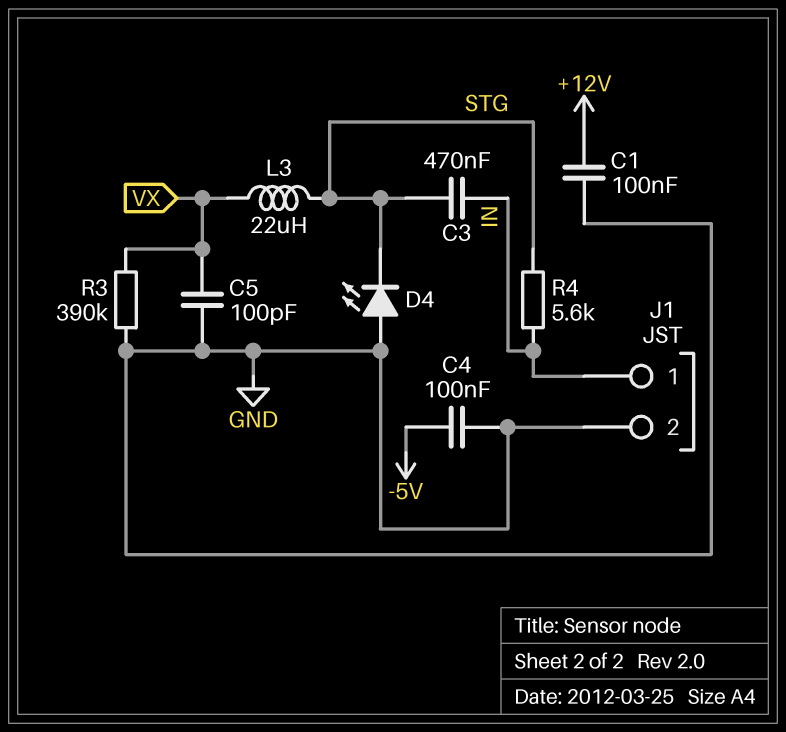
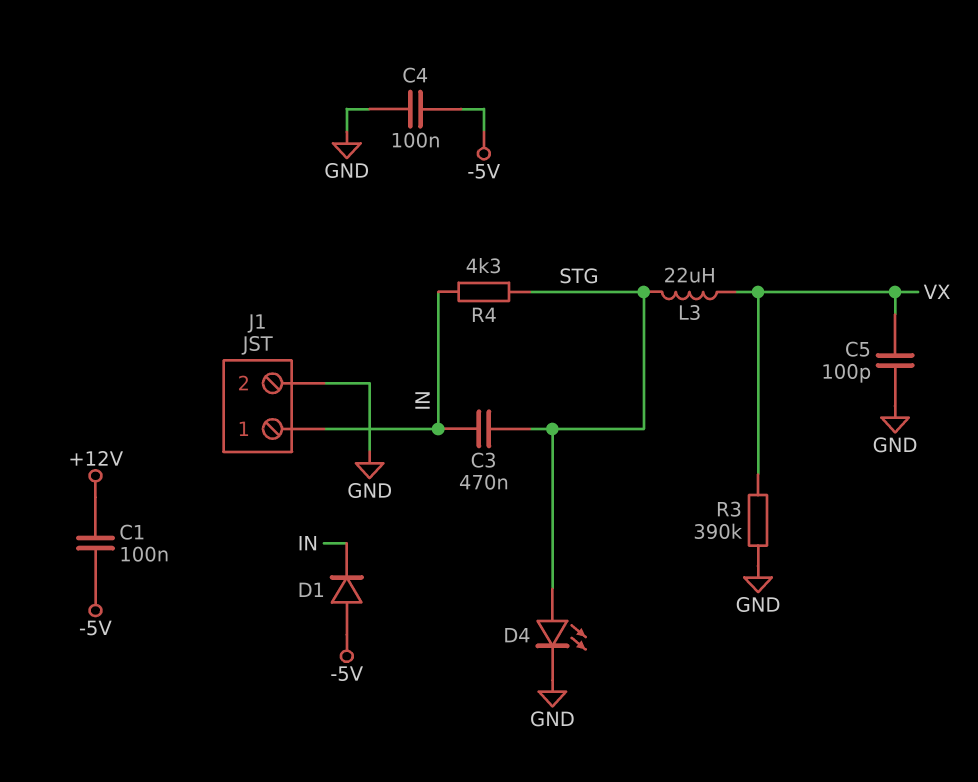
C1: 100nF (+12V, GND) -> 100nF (+12V, -5V)
D1: none -> diode (A -5V, K IN)
D4: LED (A GND, K STG) -> LED (A STG, K GND)
R4: 5.6k (IN, STG) -> 4.3k (IN, STG)

